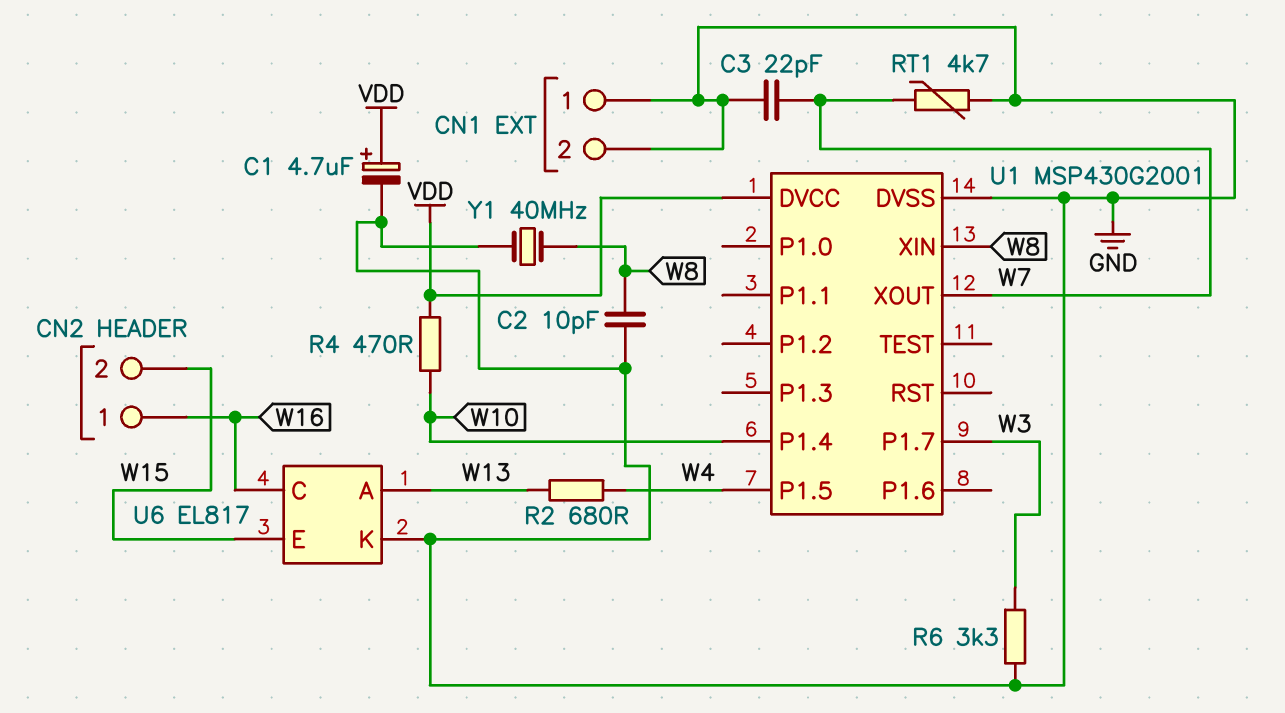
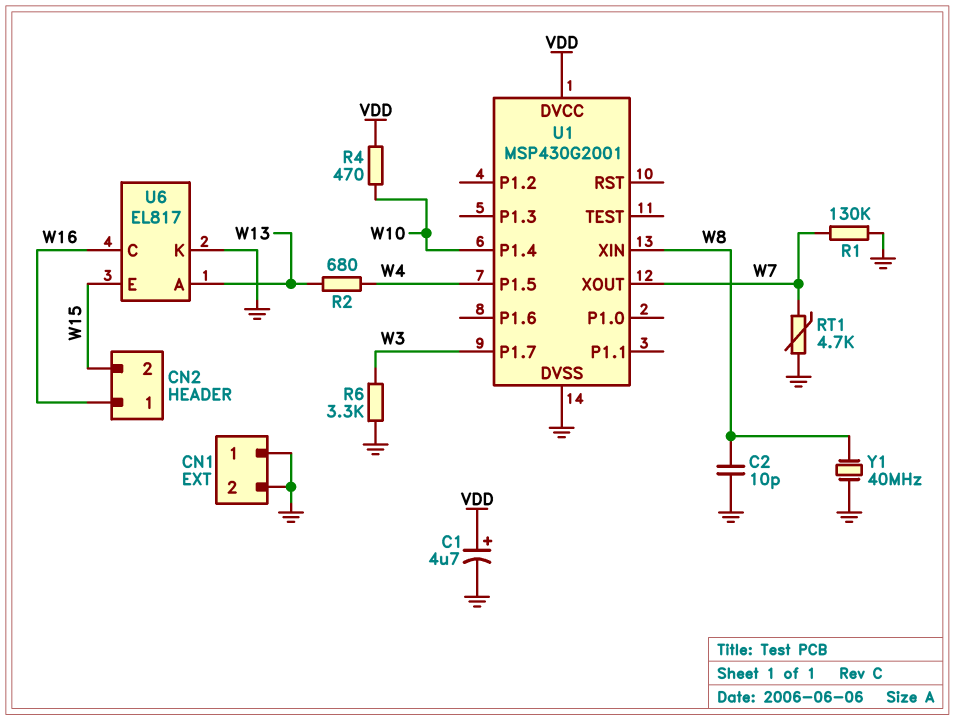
C3: 22pF (GND, W7) -> none
R1: none -> 130k (GND, W7)

